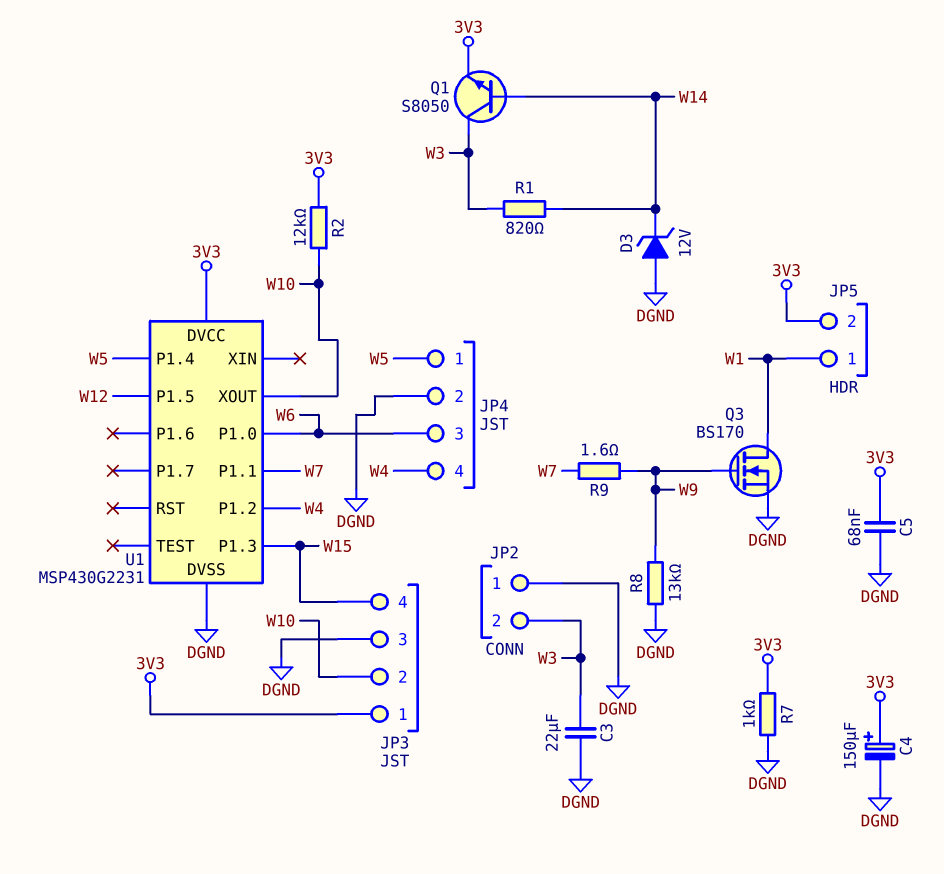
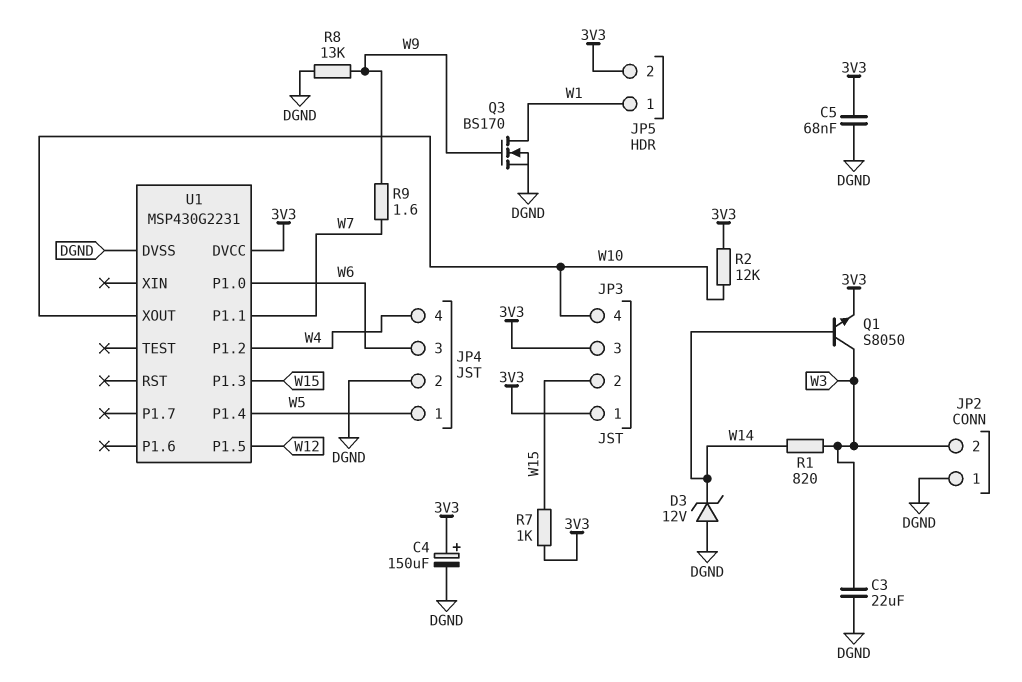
JP3 pin 2: W10 -> W15
JP3 pin 3: DGND -> 3V3
JP3 pin 4: W15 -> W10
R7: 1k (3V3, DGND) -> 1k (3V3, W15)

